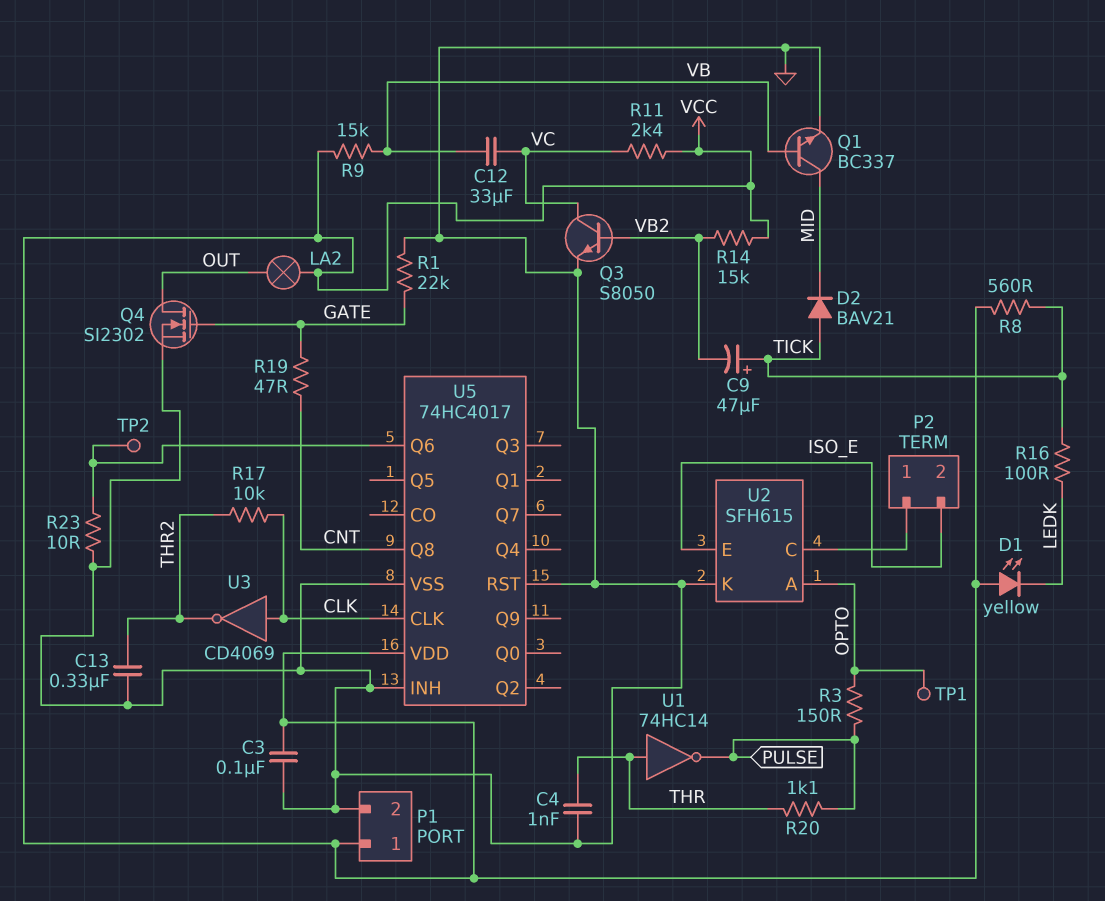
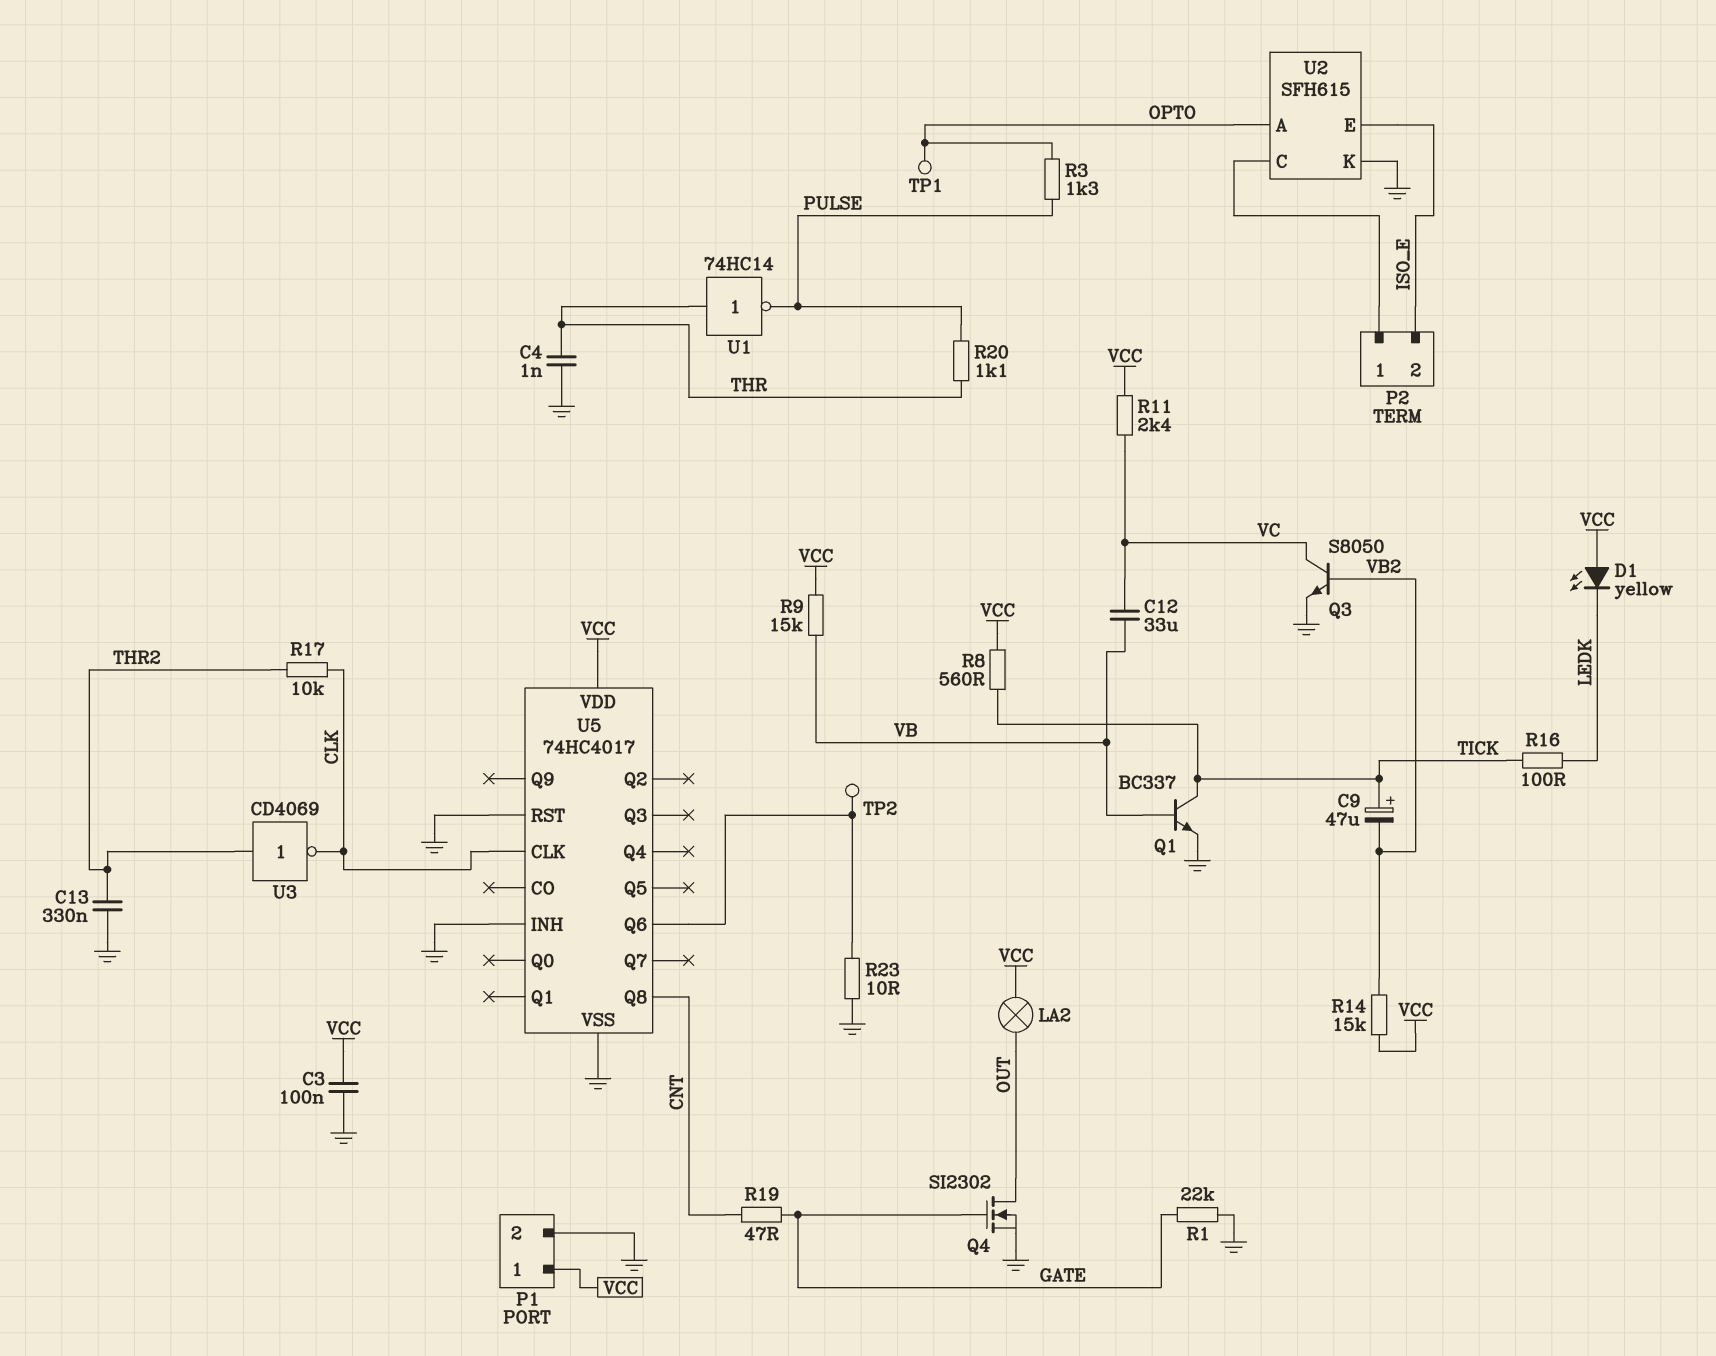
D2: diode BAV21 (A TICK, K MID) -> none
Q1: NPN BC337 (B VB, C MID, E GND) -> NPN BC337 (B VB, C TICK, E GND)
R3: 150 (OPTO, PULSE) -> 1.3k (OPTO, PULSE)
U3: NOT CD4069 (in CLK, out THR2) -> NOT CD4069 (in THR2, out CLK)

